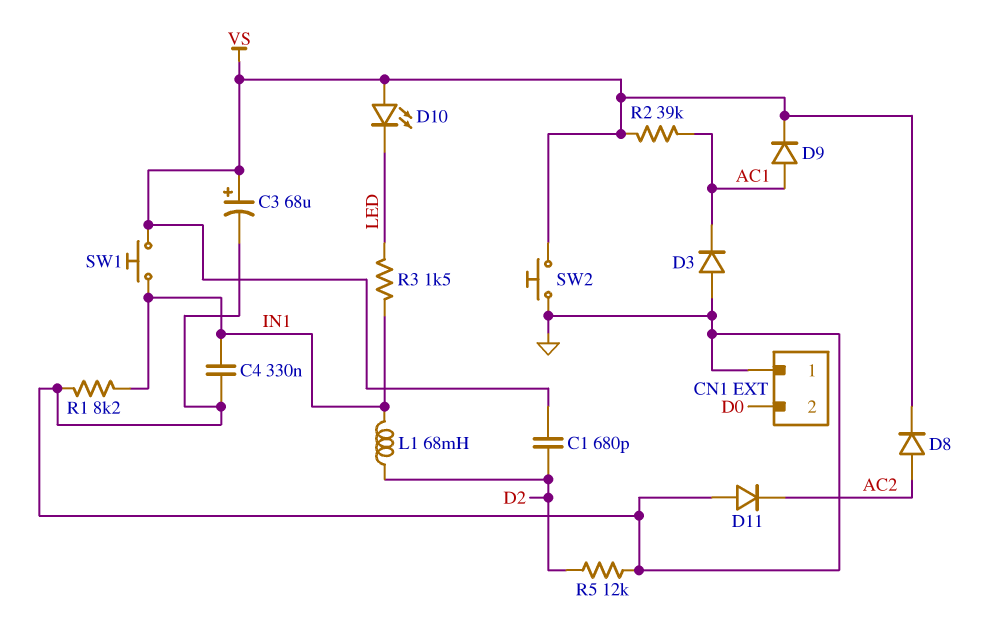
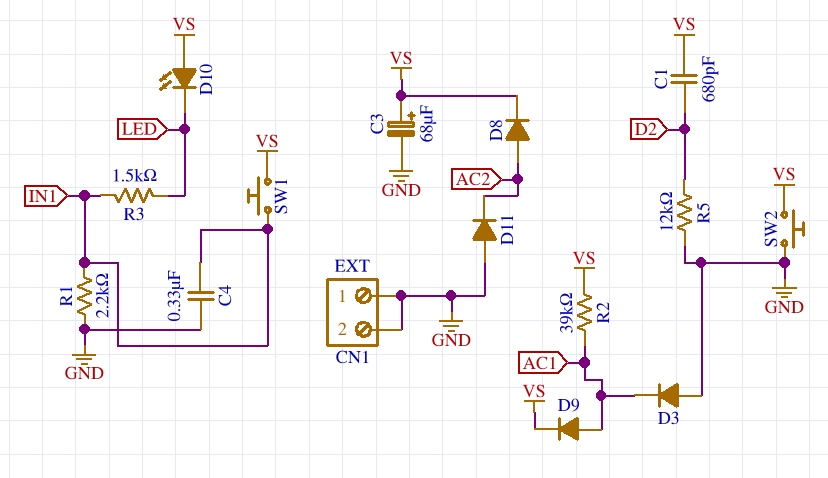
CN1 pin 2: D0 -> GND
L1: 68mH (D2, IN1) -> none
R1: 8.2k (GND, IN1) -> 2.2k (GND, IN1)

